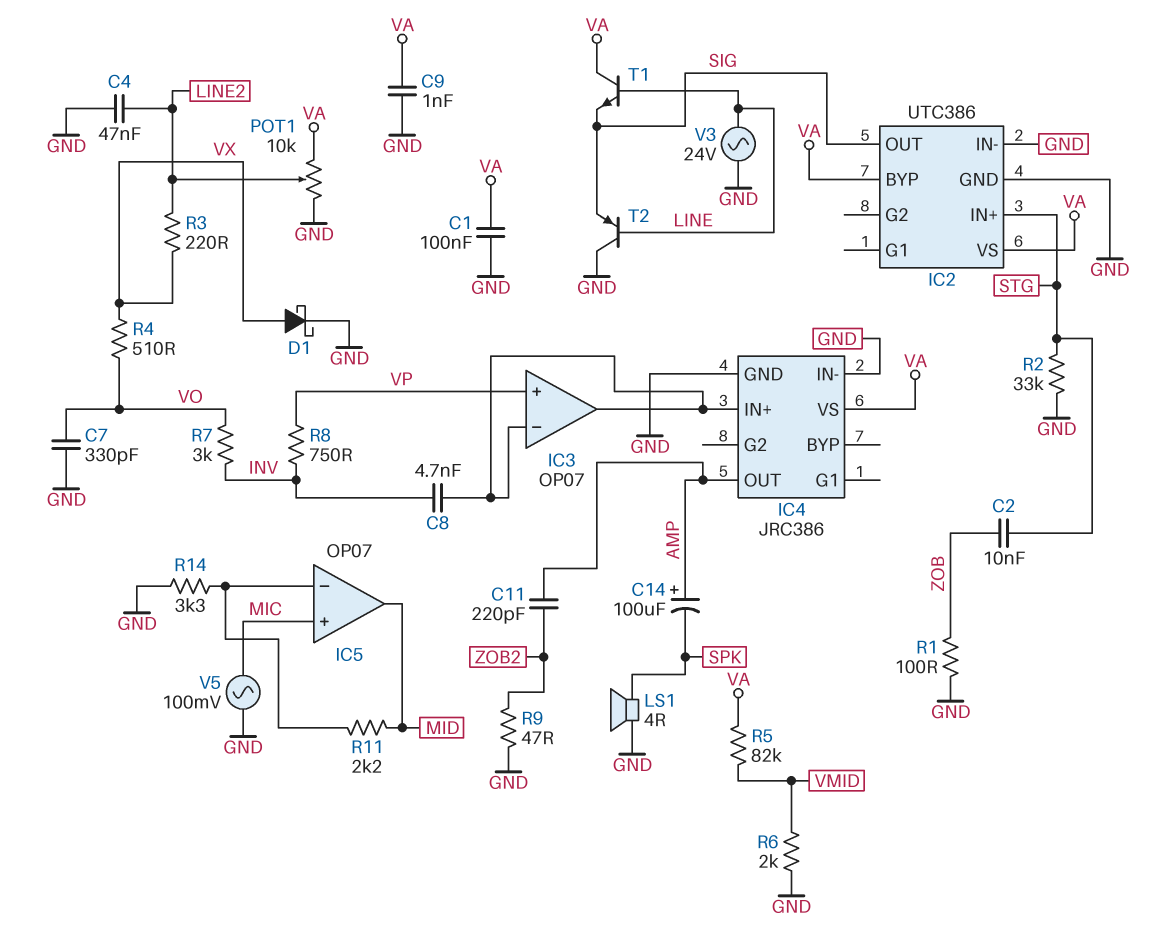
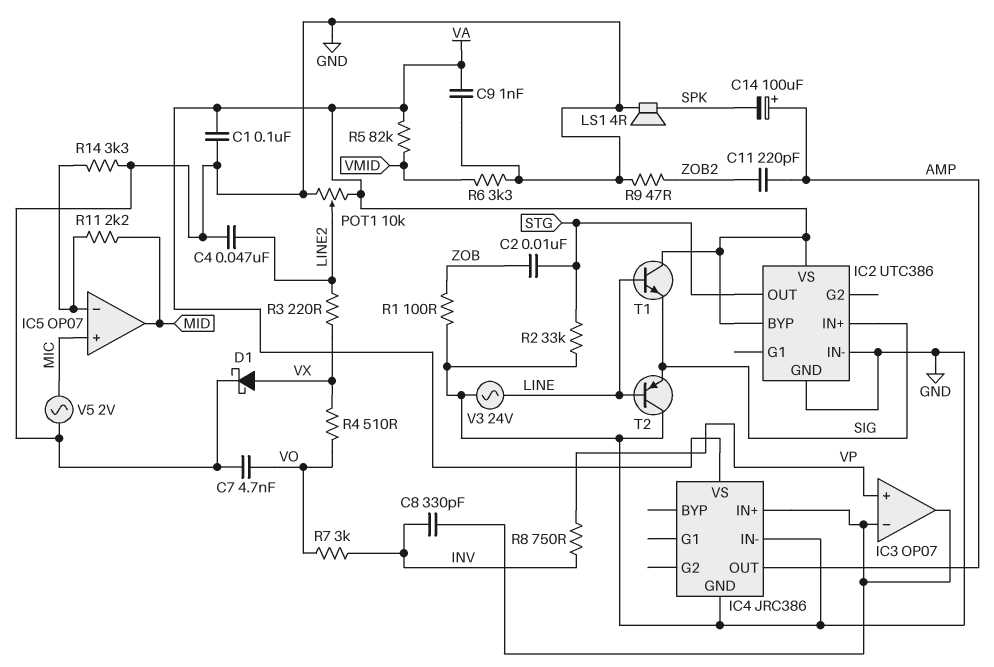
C7: 330pF (GND, VO) -> 4.7nF (GND, VO)
C8: 4.7nF (IC3/in-, INV) -> 330pF (IC3/in-, INV)
IC2 pin IN+: STG -> SIG
IC2 pin OUT: SIG -> STG
R6: 2k (GND, VMID) -> 3.3k (GND, VMID)
V5: AC 100mV (GND, MIC) -> AC 2V (GND, MIC)

